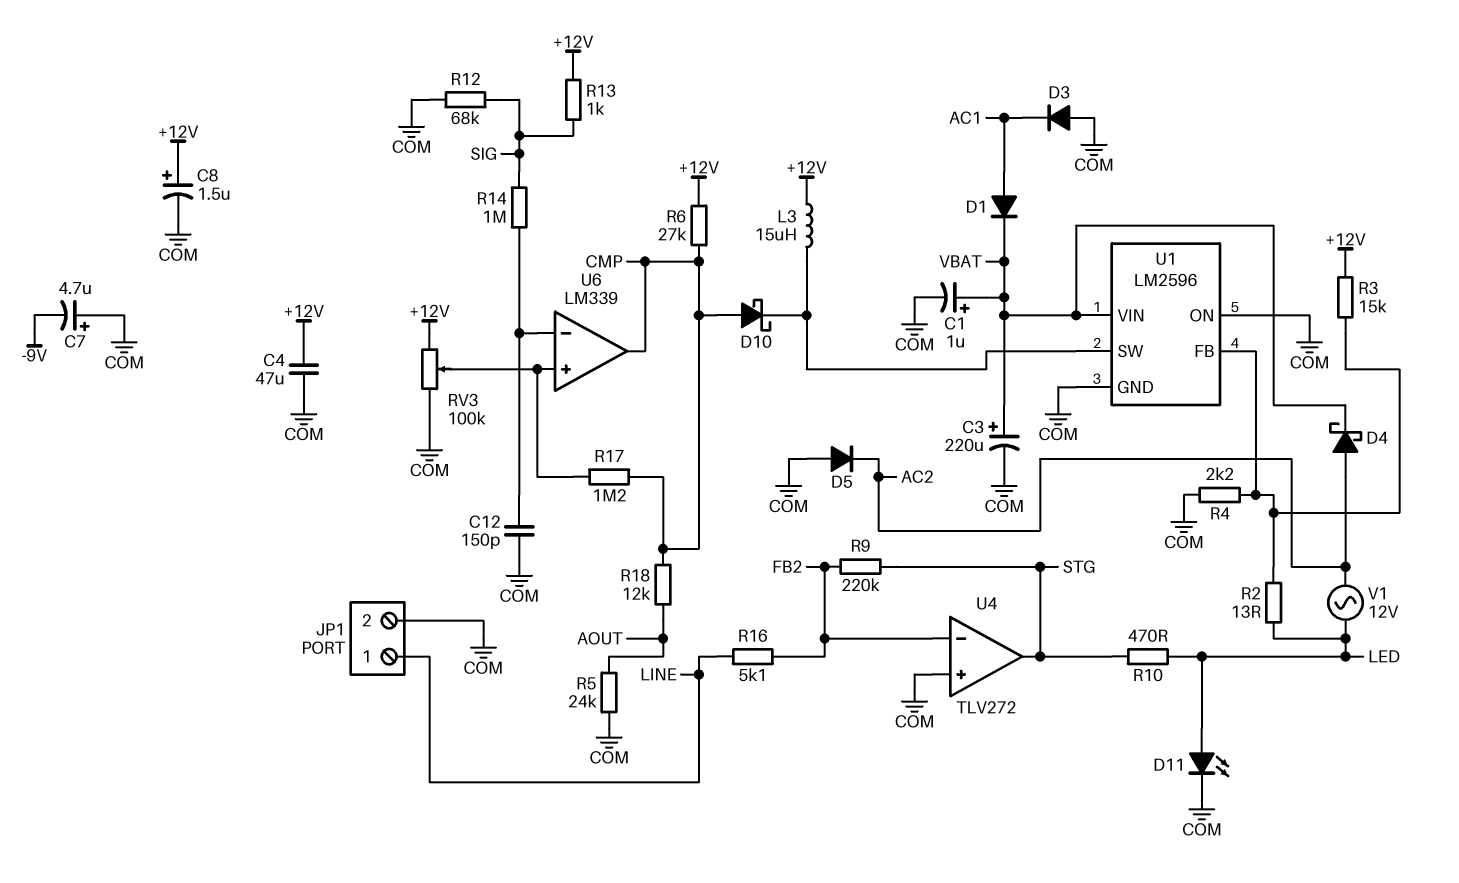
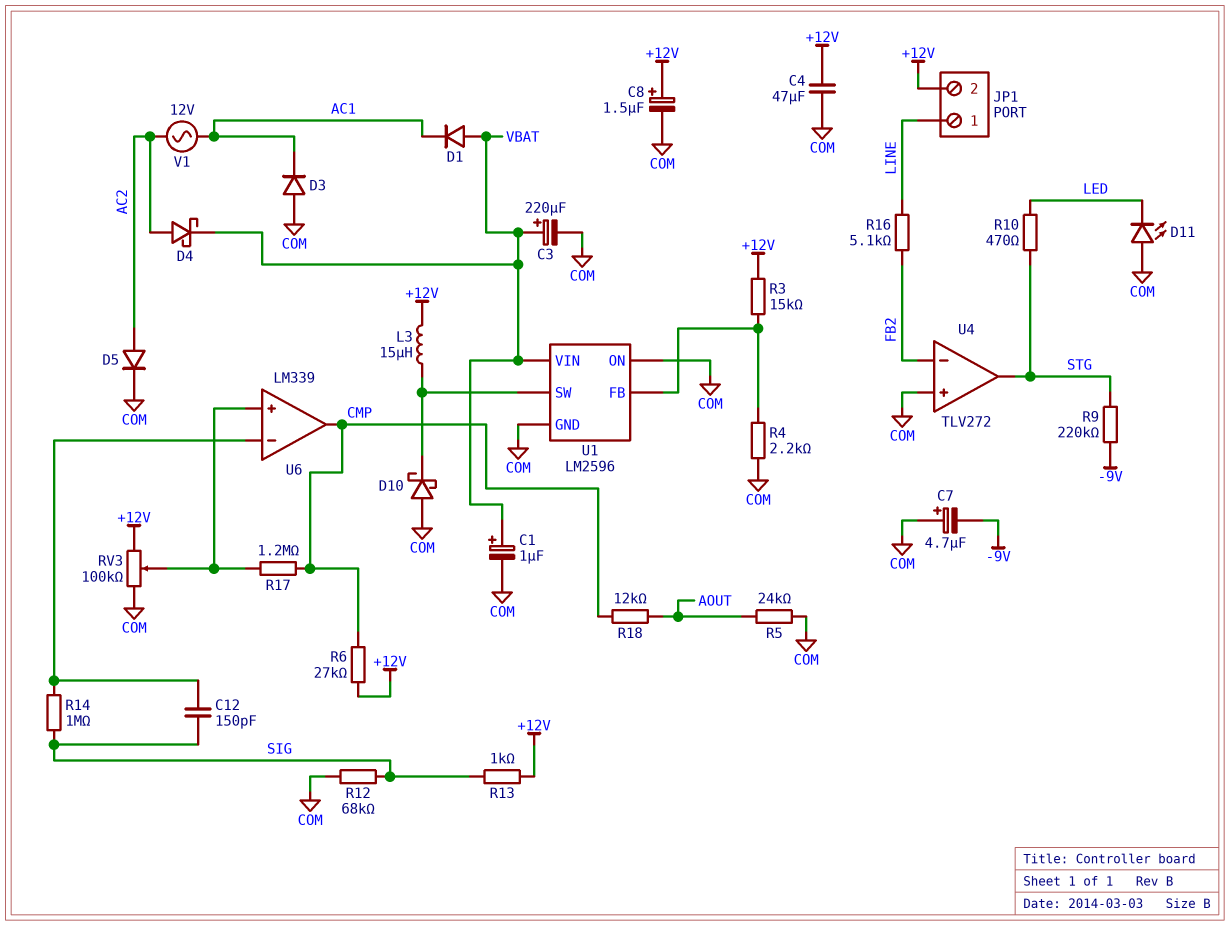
C12: 150pF (COM, U6/in-) -> 150pF (SIG, U6/in-)
D1: diode (A AC1, K VBAT) -> diode (A VBAT, K AC1)
D5: diode (A COM, K AC2) -> diode (A AC2, K COM)
D10: schottky (A CMP, K U1/SW) -> schottky (A COM, K U1/SW)
D11: LED (A LED, K COM) -> LED (A COM, K LED)
JP1 pin 2: COM -> +12V
R2: 13 (LED, U1/FB) -> none
R9: 220k (FB2, STG) -> 220k (-9V, STG)
V1: AC 12V (AC2, LED) -> AC 12V (AC1, AC2)

